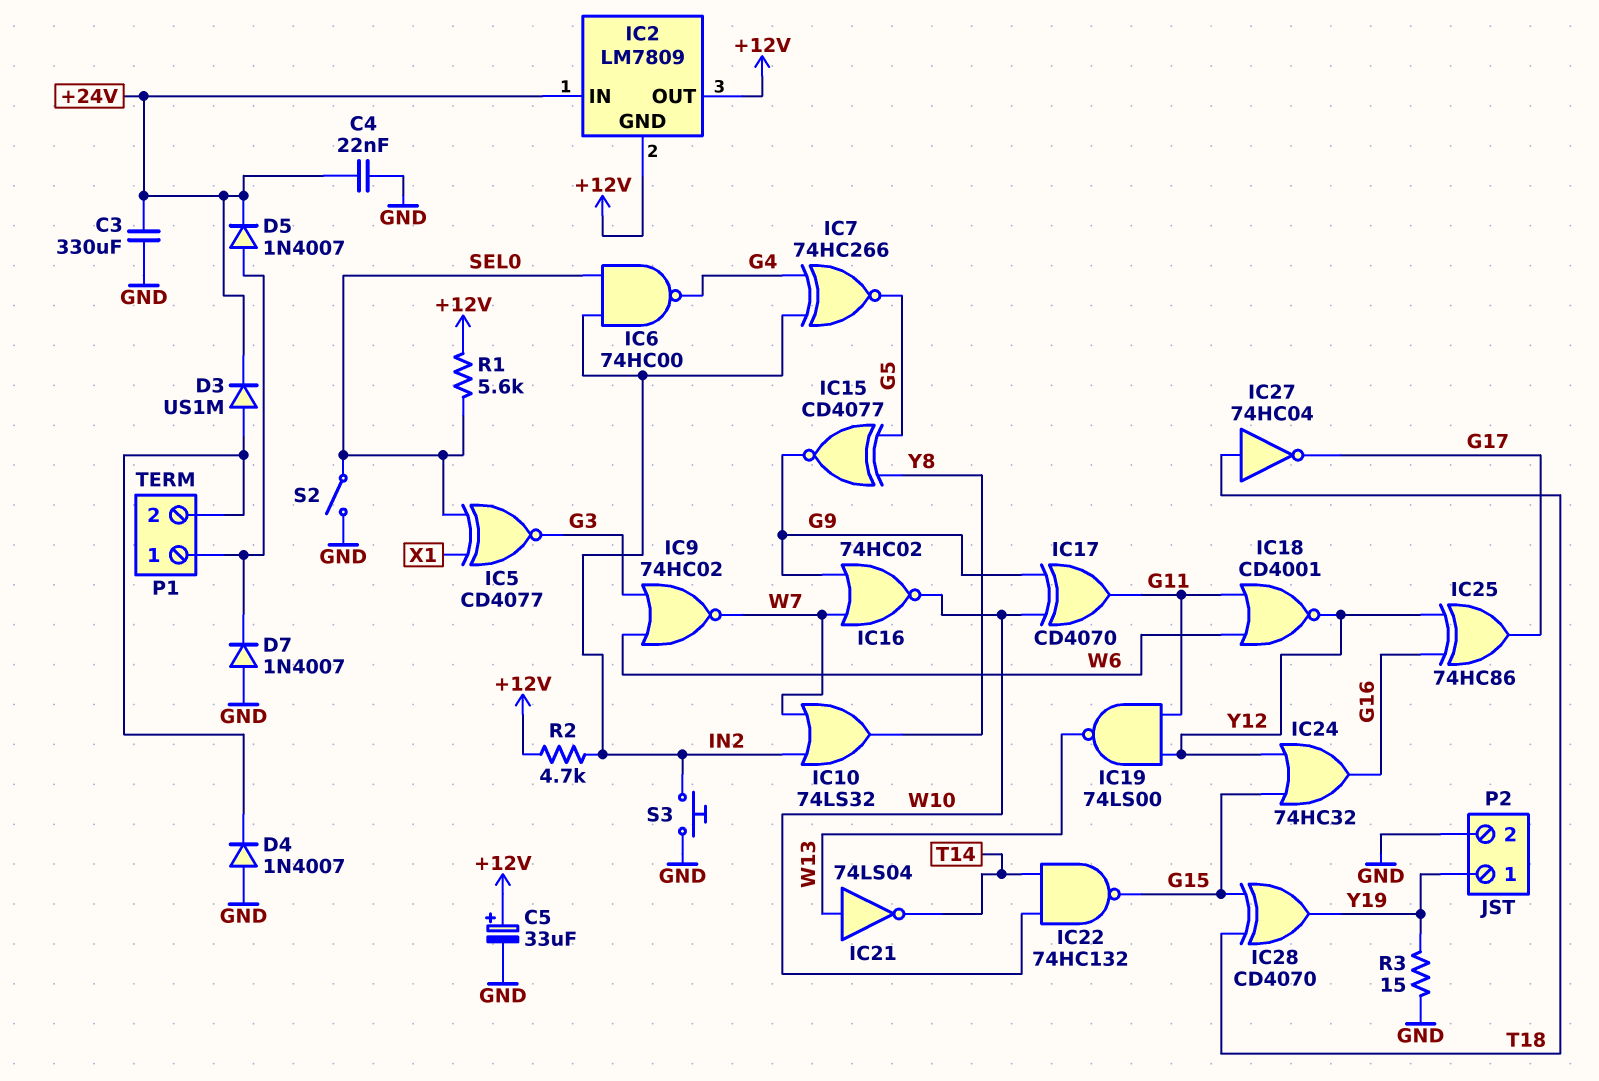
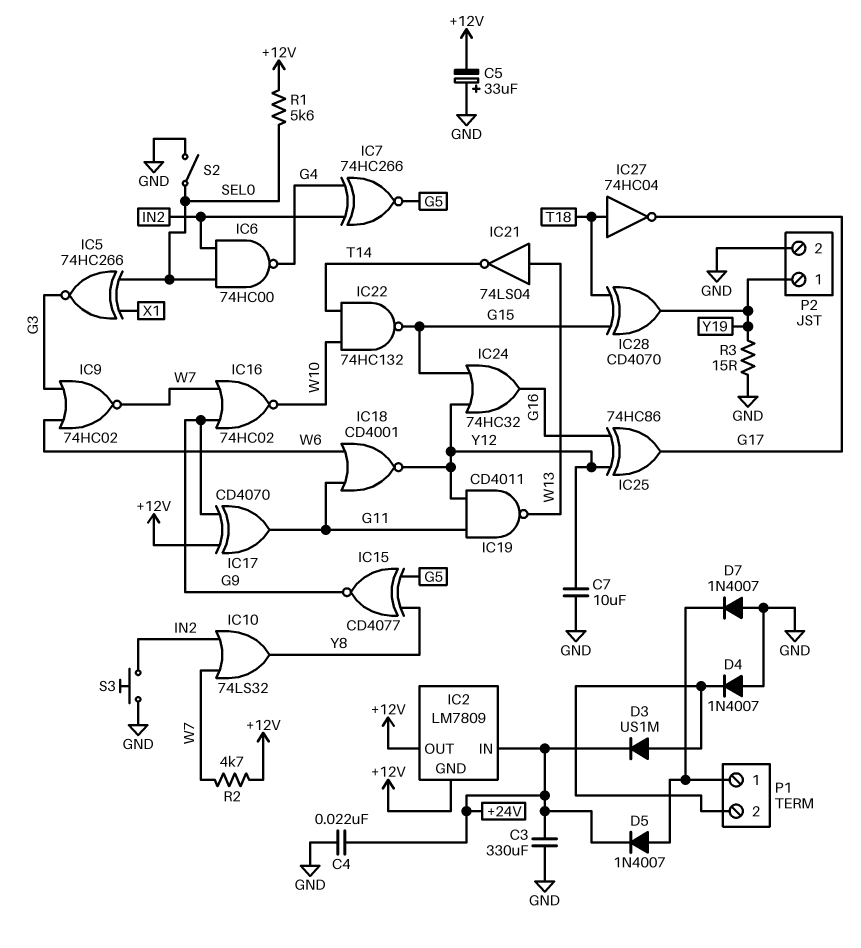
C5: 33uF (plus +12V, minus GND) -> 33uF (plus GND, minus +12V)
C7: none -> 10uF (GND, Y12)
IC5: XNOR CD4077 (in SEL0, in X1, out G3) -> XNOR 74HC266 (in SEL0, in X1, out G3)
IC17: XOR CD4070 (in G9, in W10, out G11) -> XOR CD4070 (in +12V, in G9, out G11)
IC19: NAND 74LS00 (in G11, in Y12, out W13) -> NAND CD4011 (in G11, in Y12, out W13)
R2: 4.7k (+12V, IN2) -> 4.7k (+12V, W7)

